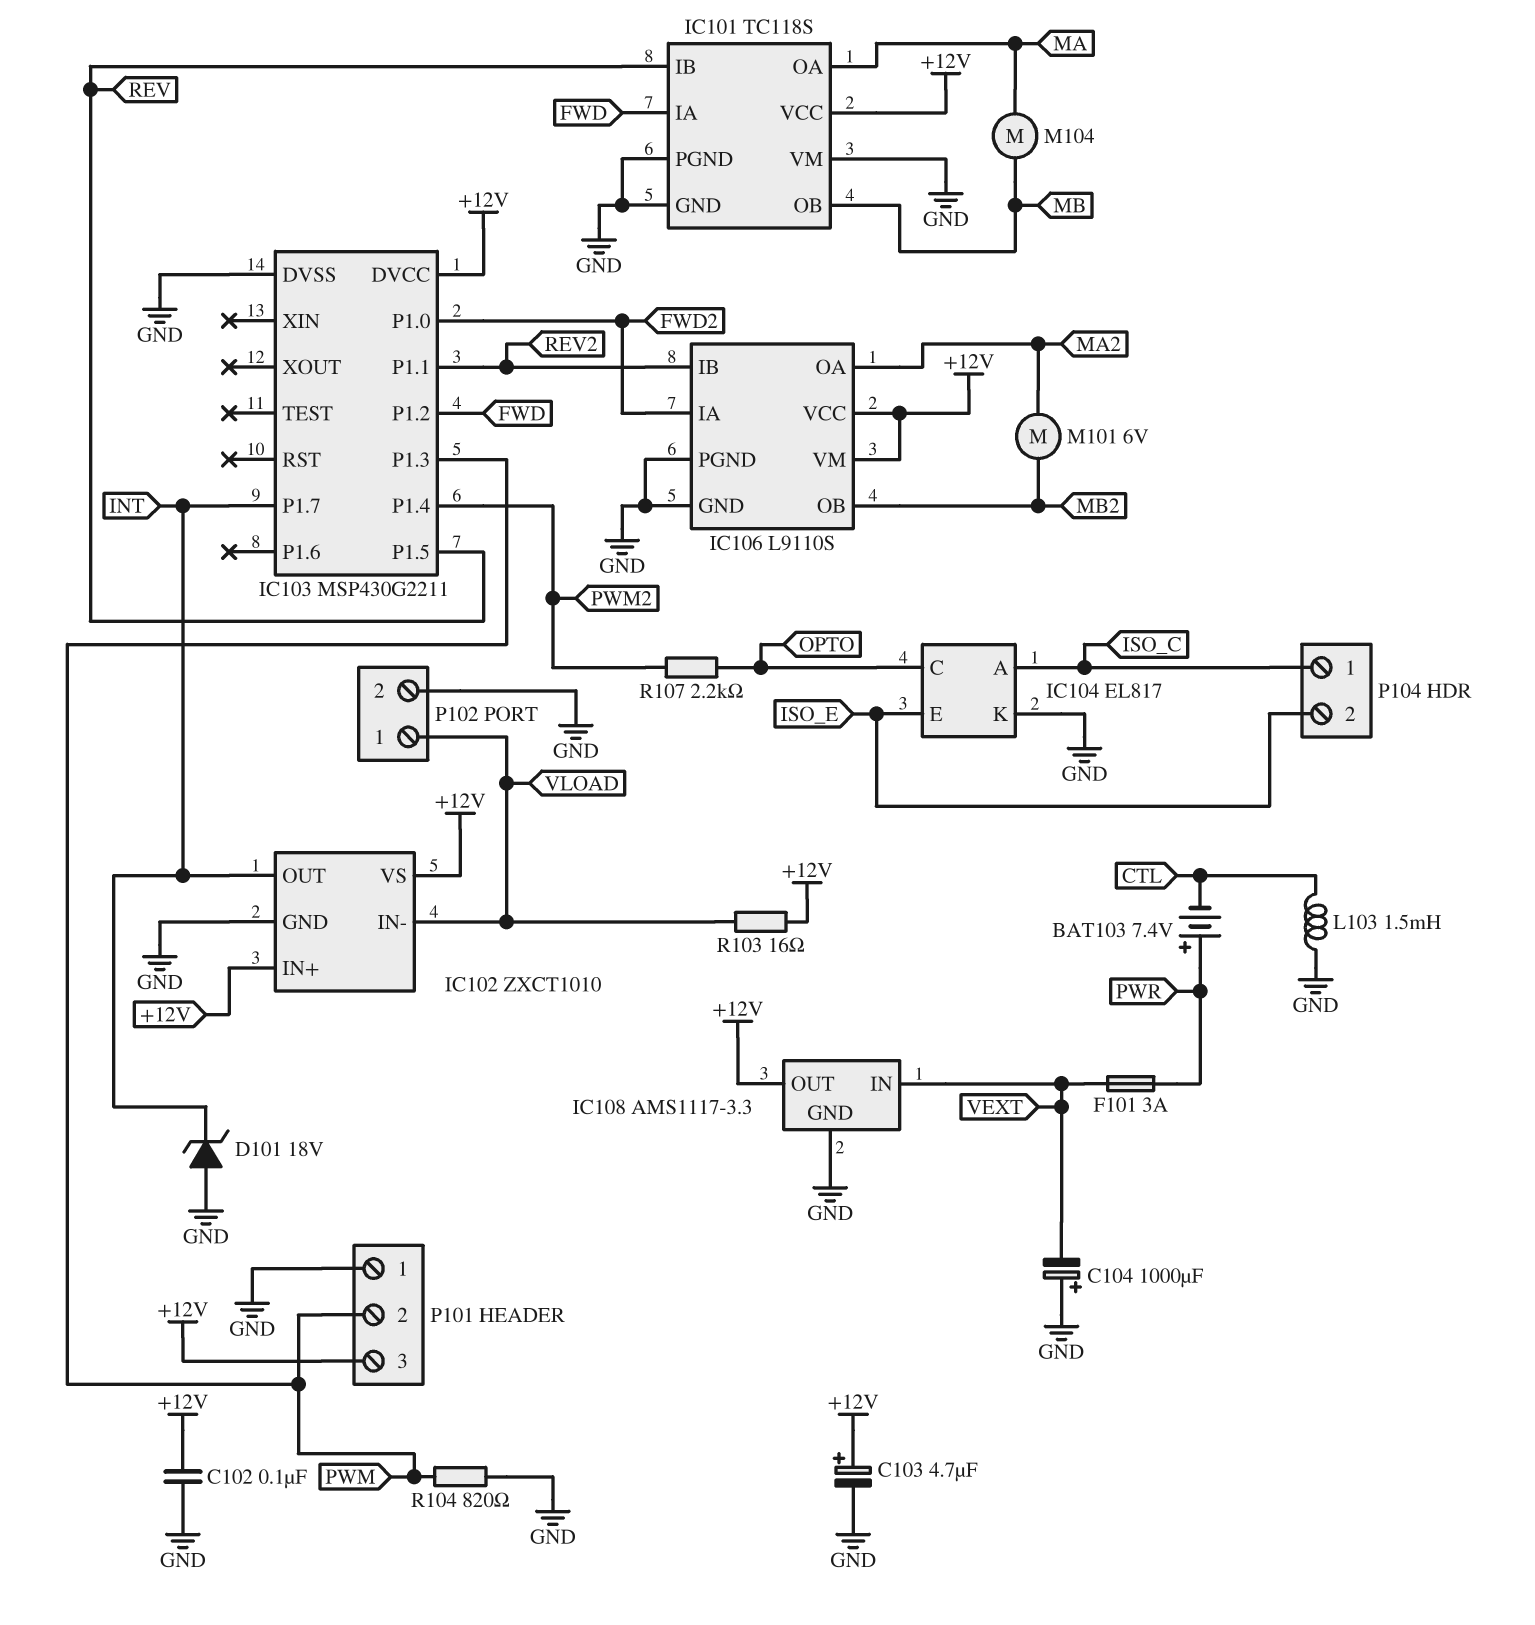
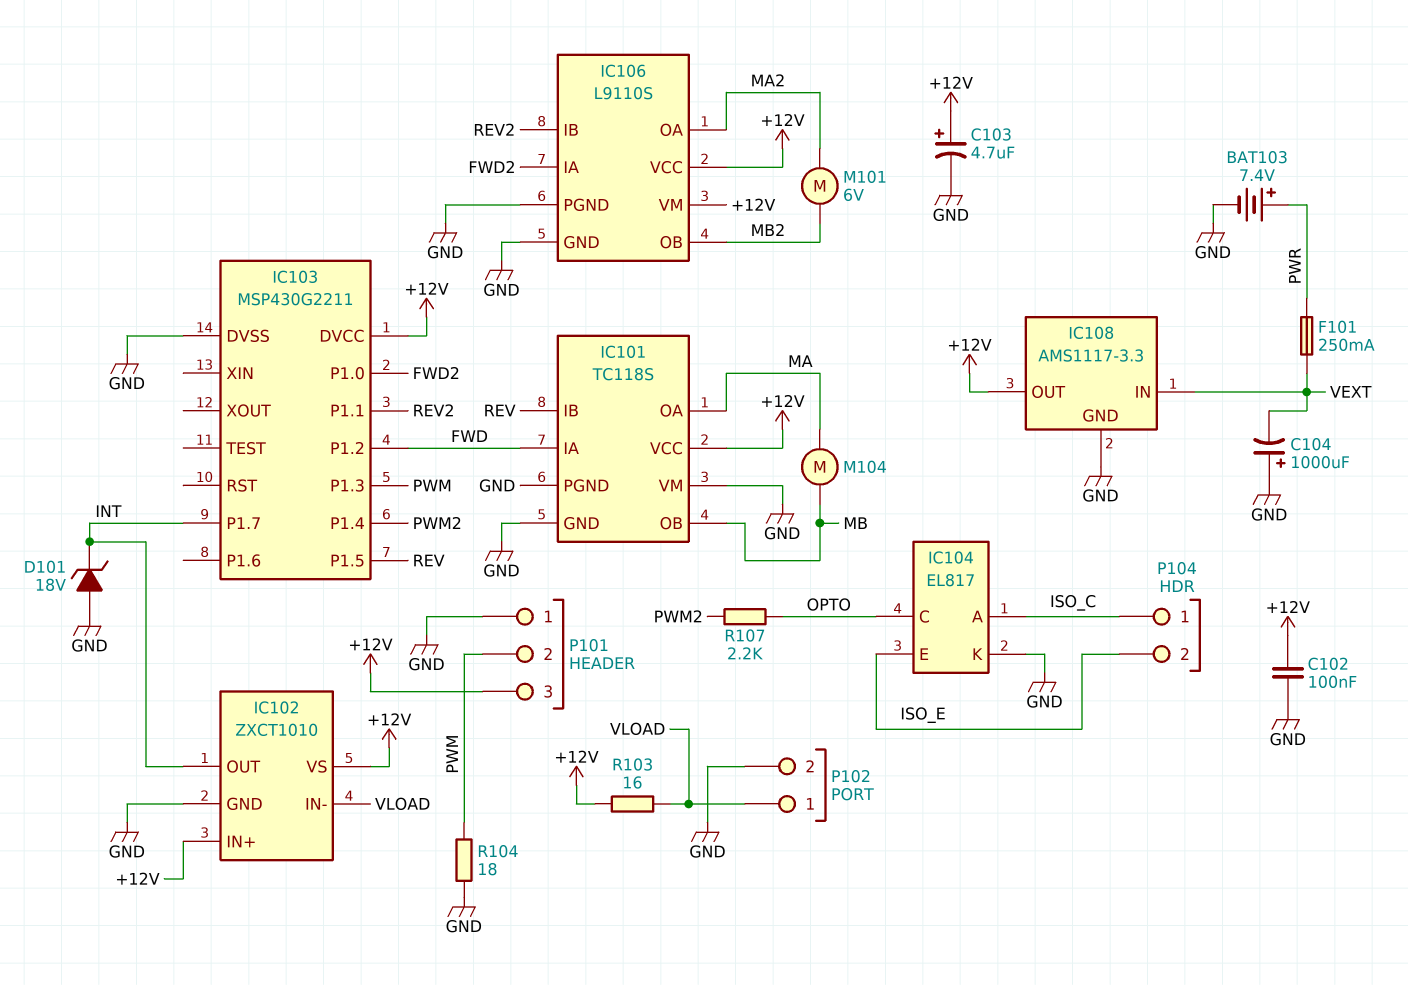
BAT103: 7.4V (plus PWR, minus CTL) -> 7.4V (plus PWR, minus GND)
F101: 3A (PWR, VEXT) -> 250mA (PWR, VEXT)
L103: 1.5mH (CTL, GND) -> none
R104: 820 (GND, PWM) -> 18 (GND, PWM)

